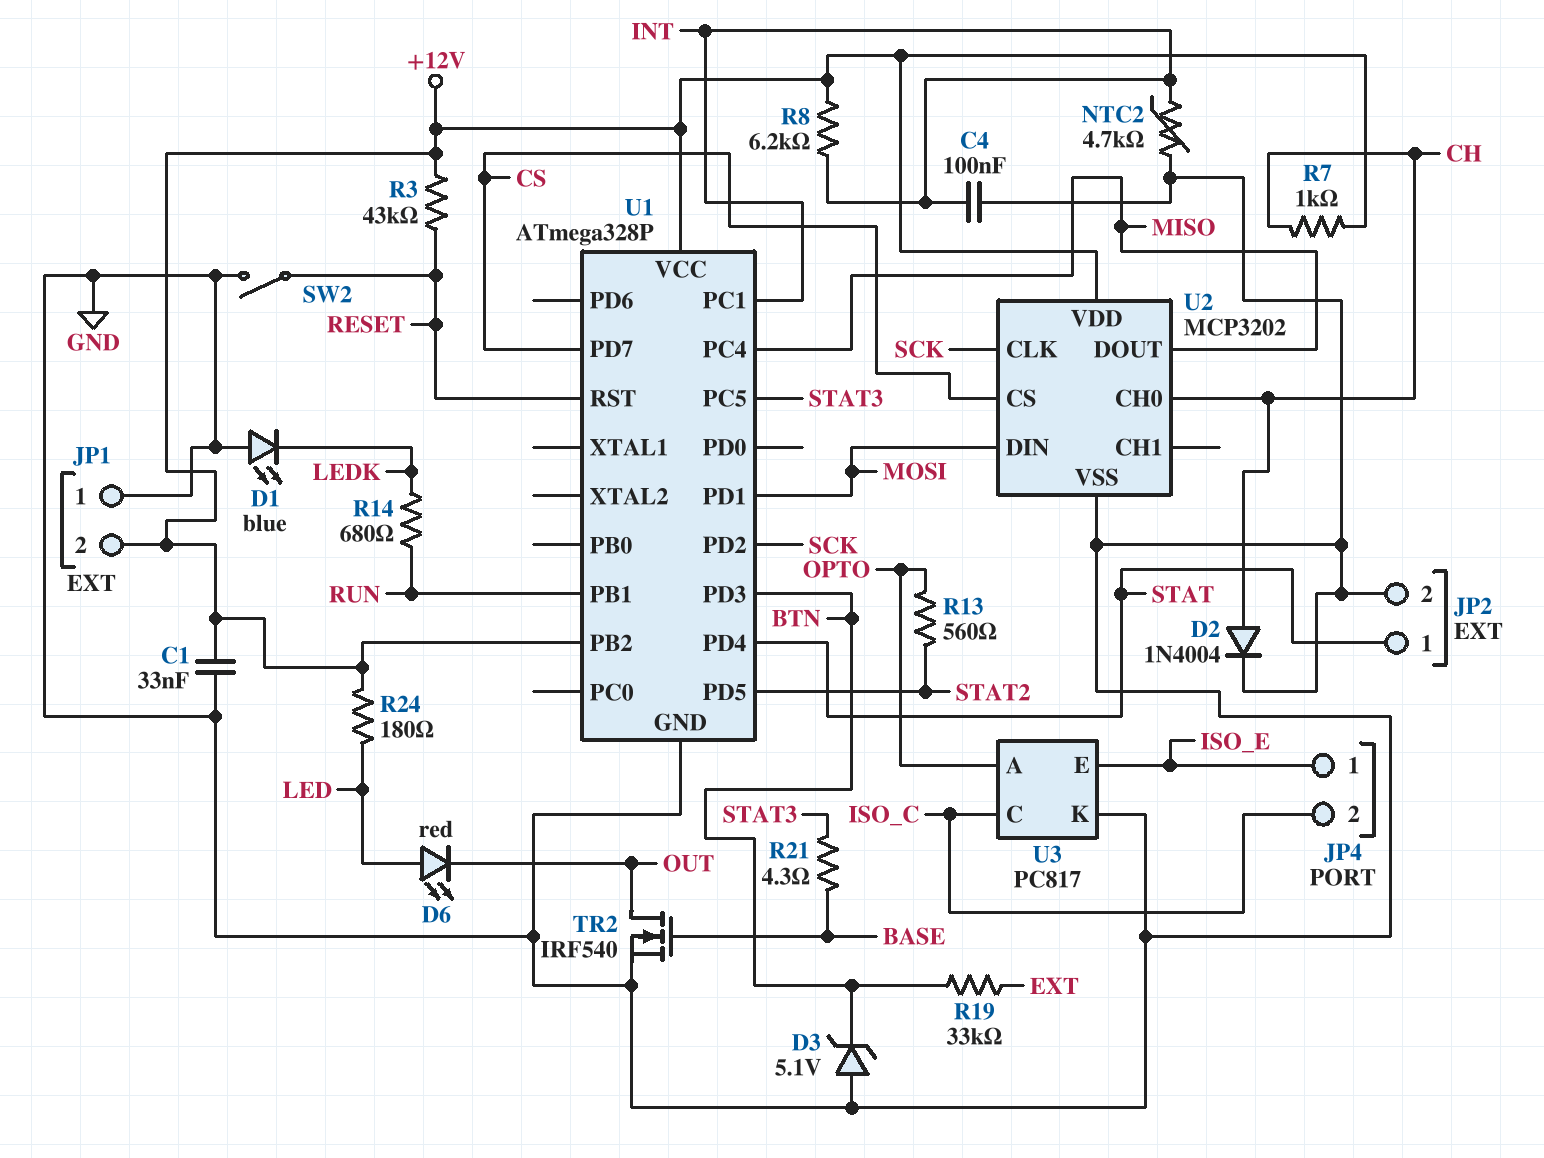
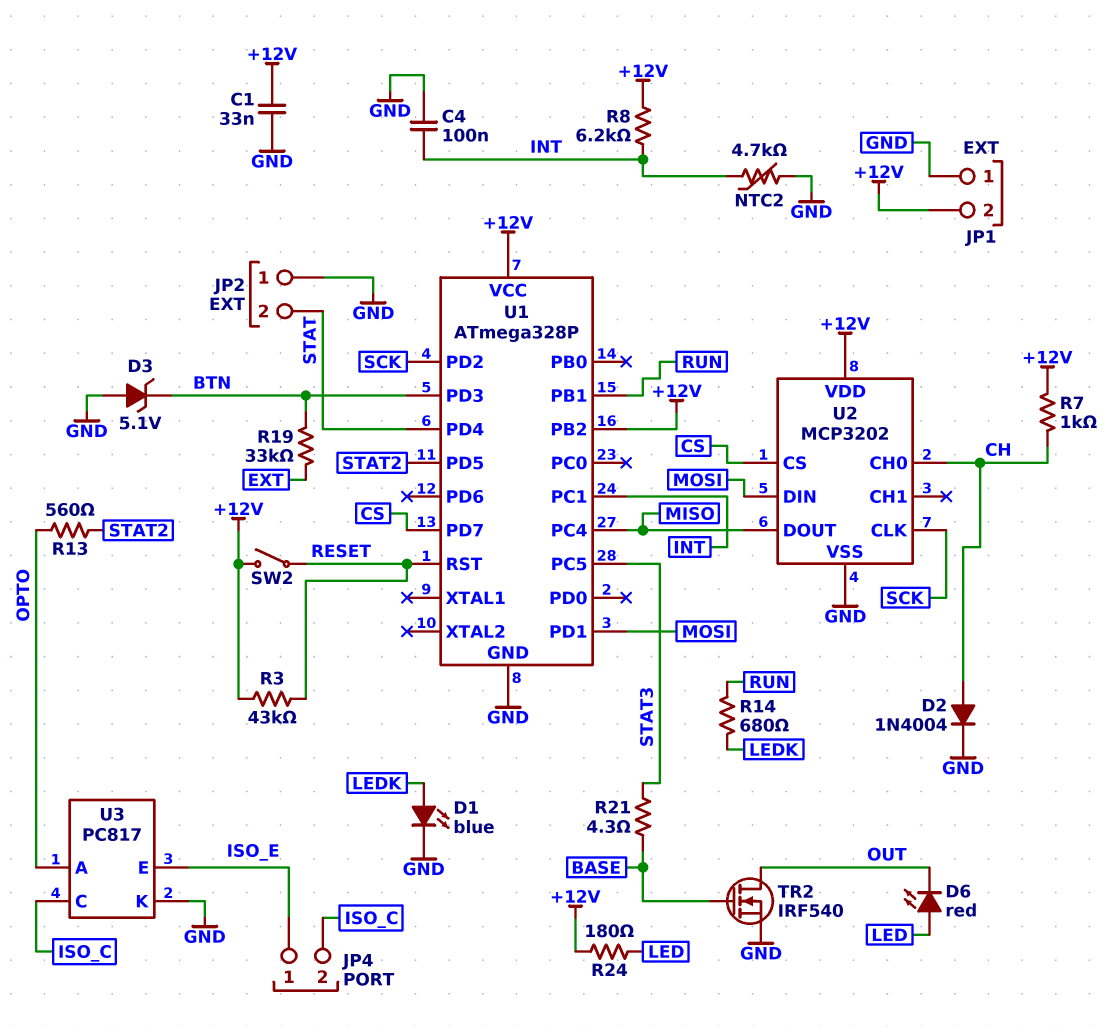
D1: LED blue (A GND, K LEDK) -> LED blue (A LEDK, K GND)
JP2 pin 1: STAT -> GND
JP2 pin 2: GND -> STAT
SW2: switch (GND, RESET) -> switch (+12V, RESET)

